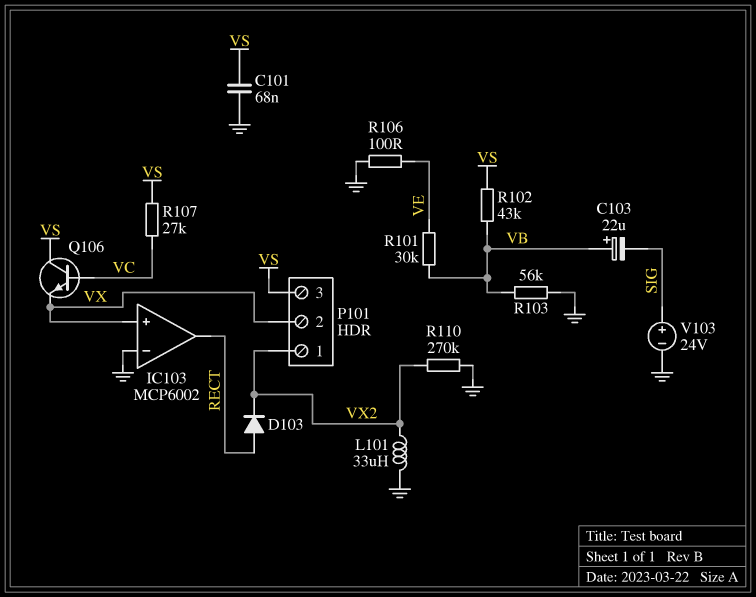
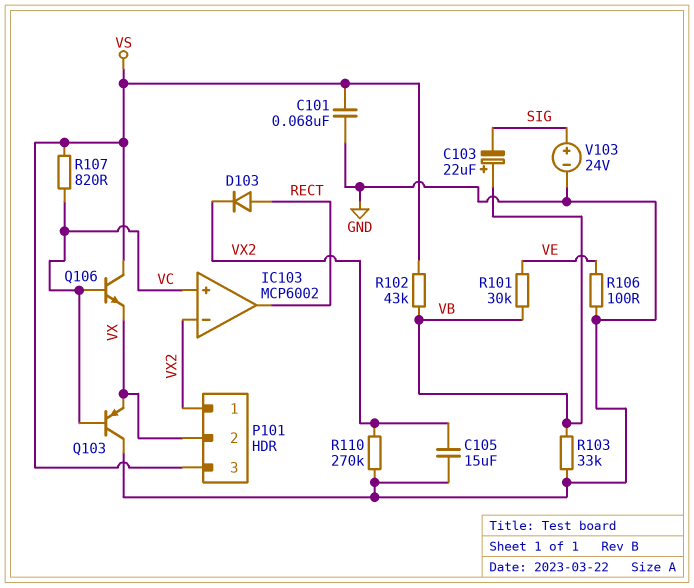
C105: none -> 15uF (GND, VX2)
IC103 pin in+: VX -> VC
IC103 pin in-: GND -> VX2
L101: 33uH (GND, VX2) -> none
Q103: none -> PNP (B VC, C GND, E VX)
R103: 56k (GND, VB) -> 33k (GND, VB)
R107: 27k (VC, VS) -> 820 (VC, VS)

